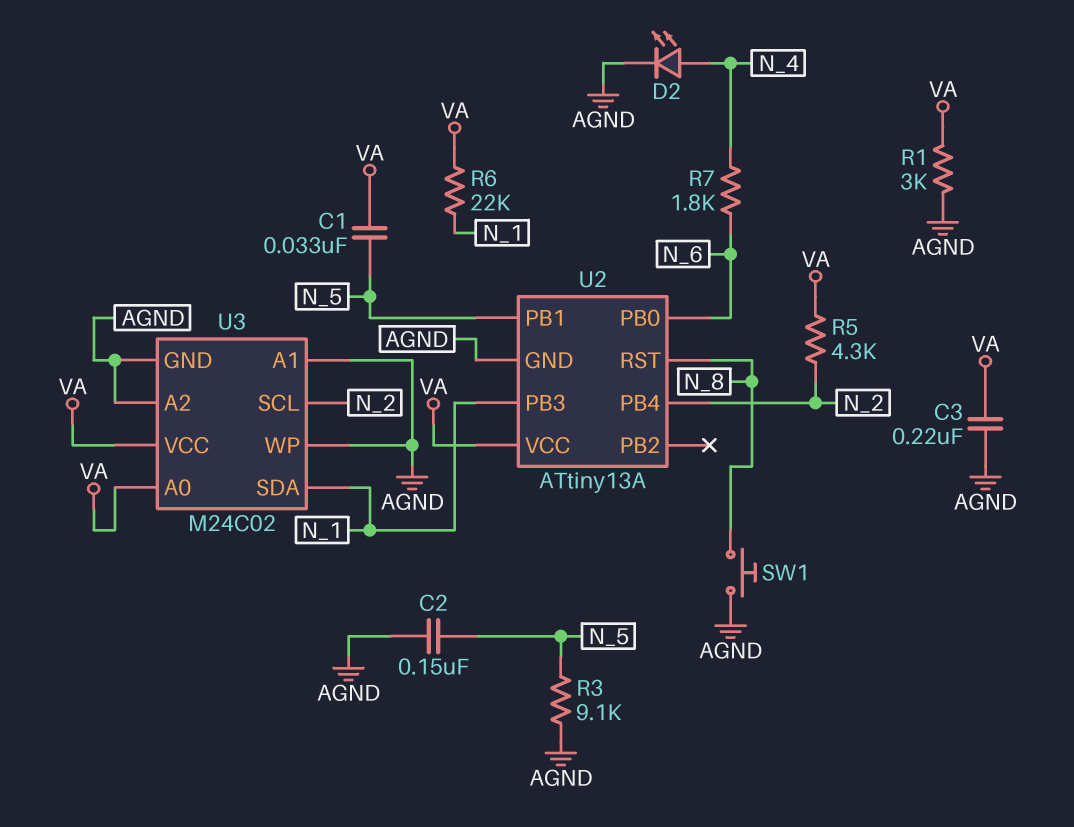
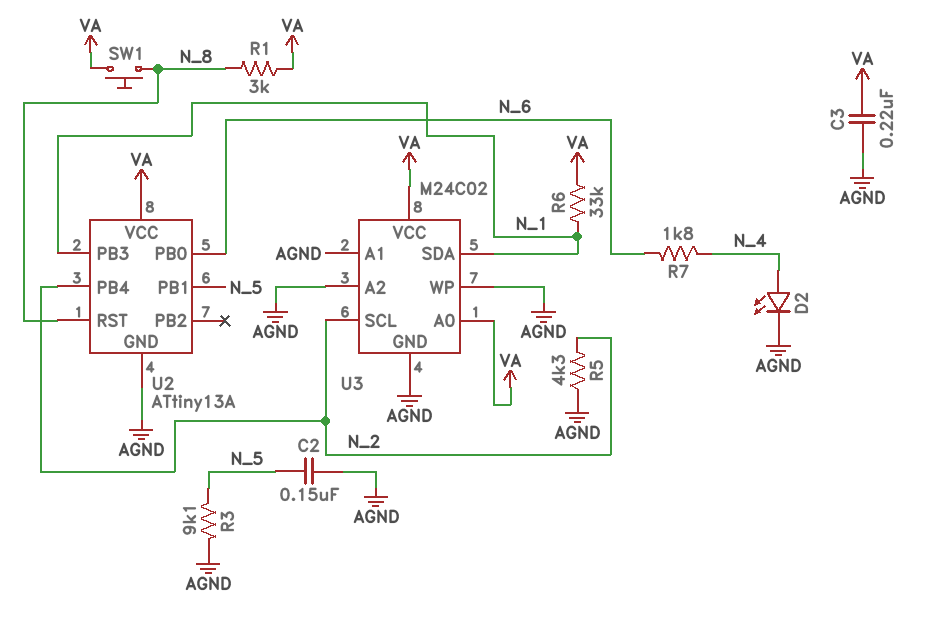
C1: 33nF (N_5, VA) -> none
R1: 3k (AGND, VA) -> 3k (N_8, VA)
R5: 4.3k (N_2, VA) -> 4.3k (AGND, N_2)
R6: 22k (N_1, VA) -> 33k (N_1, VA)
SW1: button (AGND, N_8) -> button (N_8, VA)

